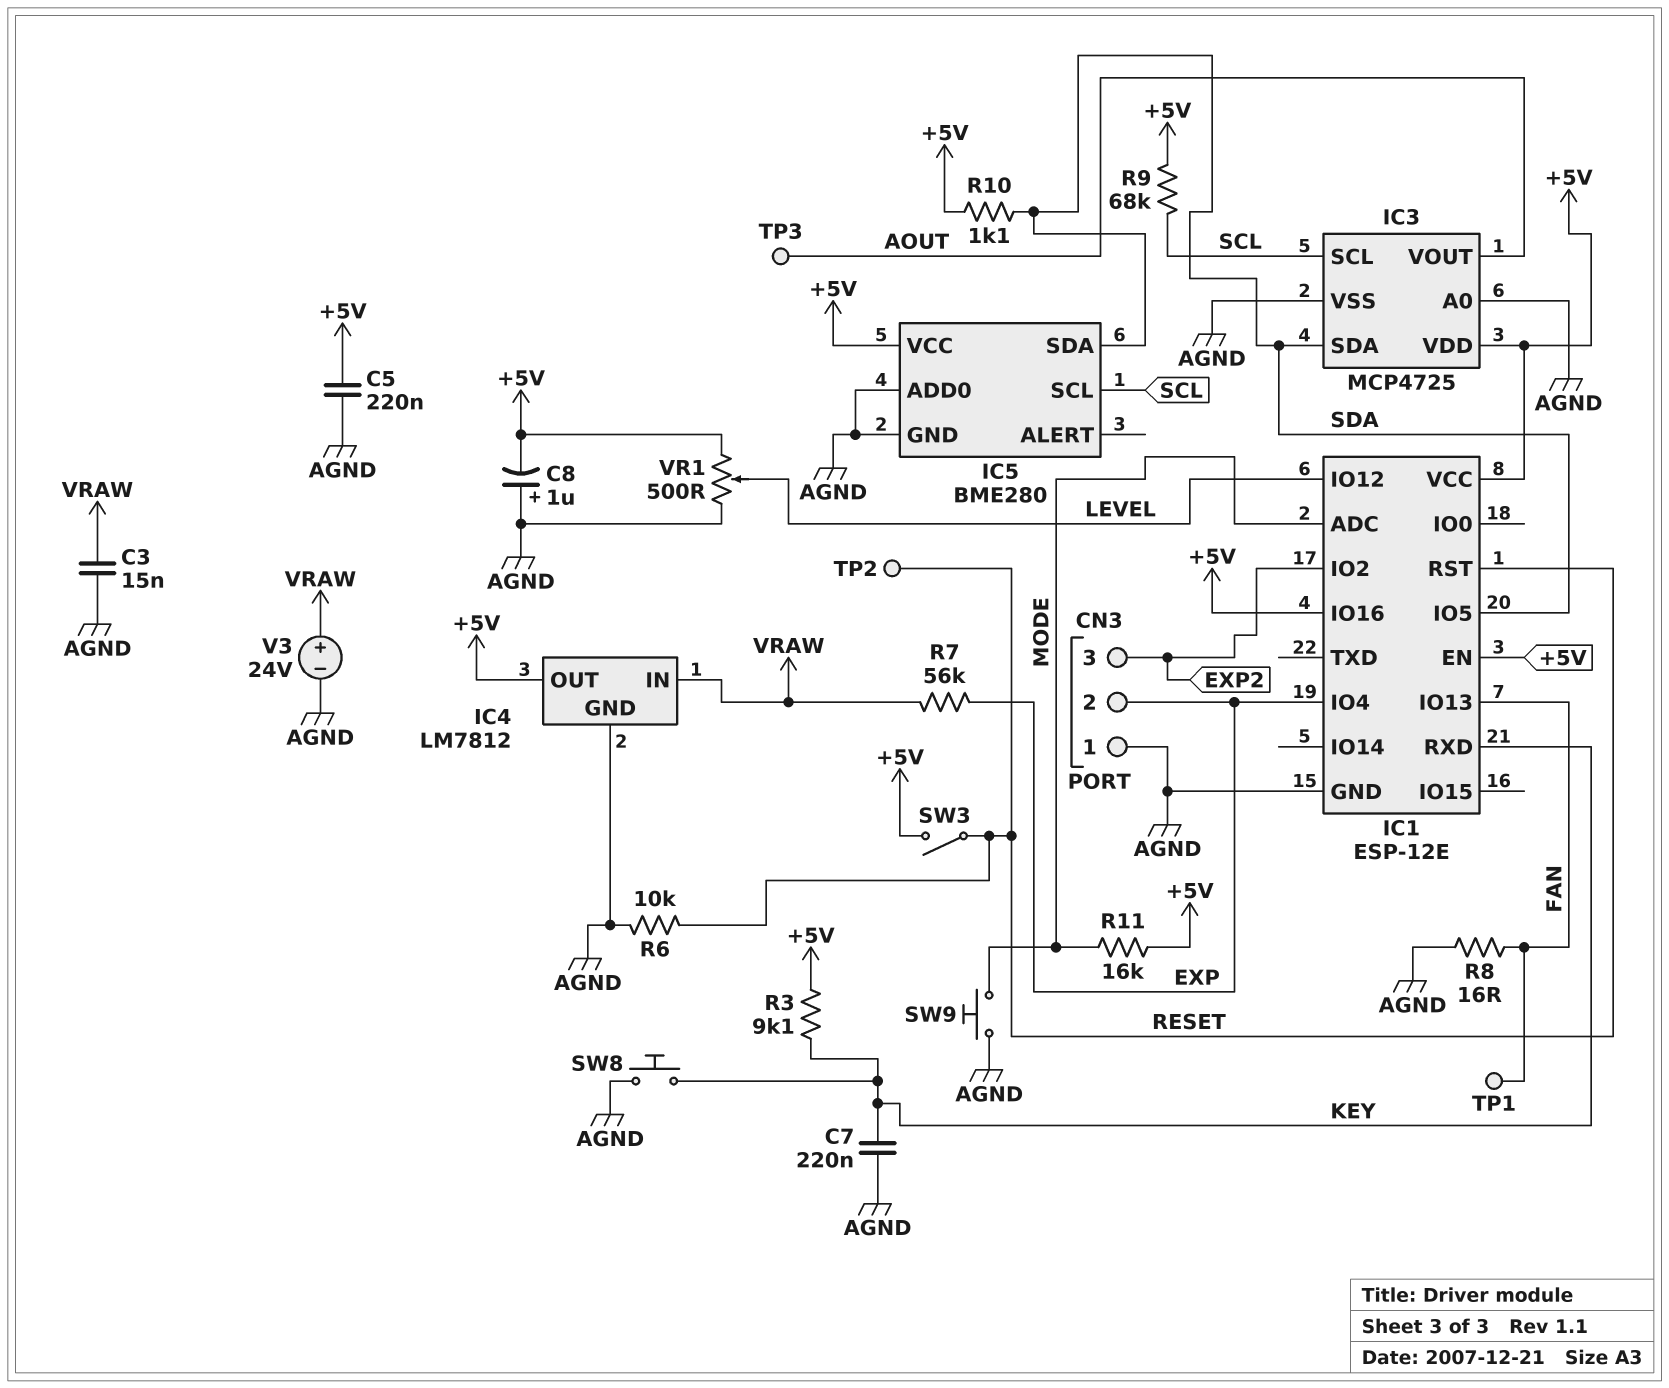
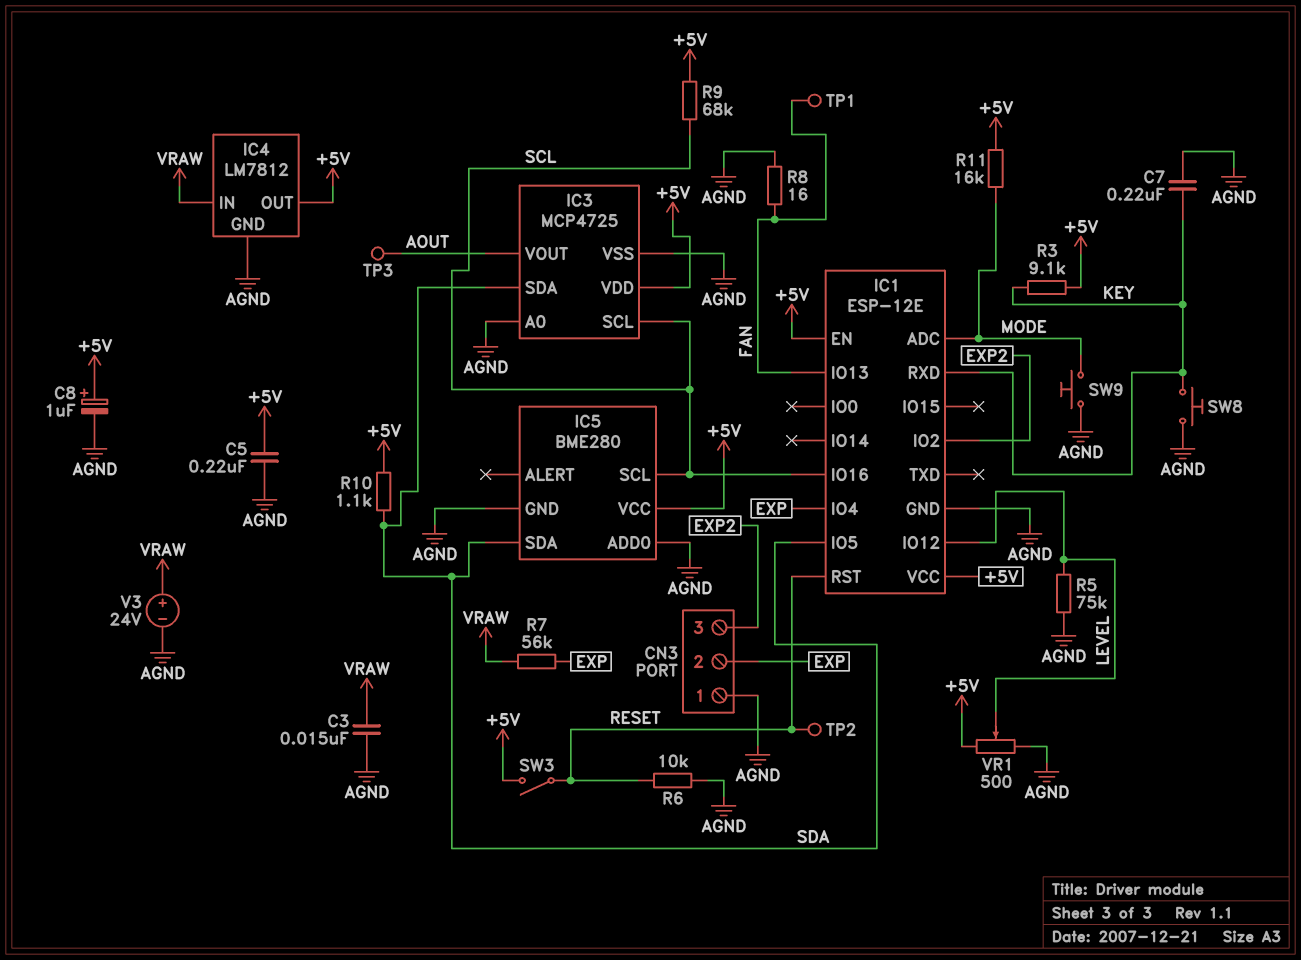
C8: 1uF (plus AGND, minus +5V) -> 1uF (plus +5V, minus AGND)
IC1 pin IO16: +5V -> SCL
R5: none -> 75k (AGND, LEVEL)

